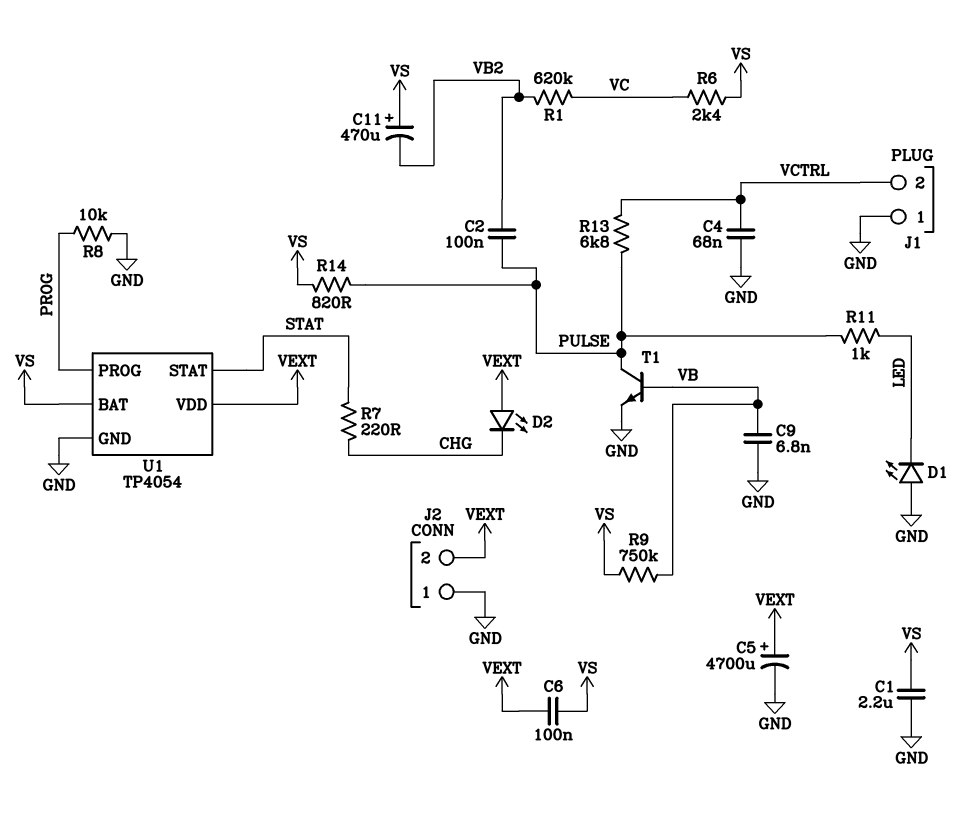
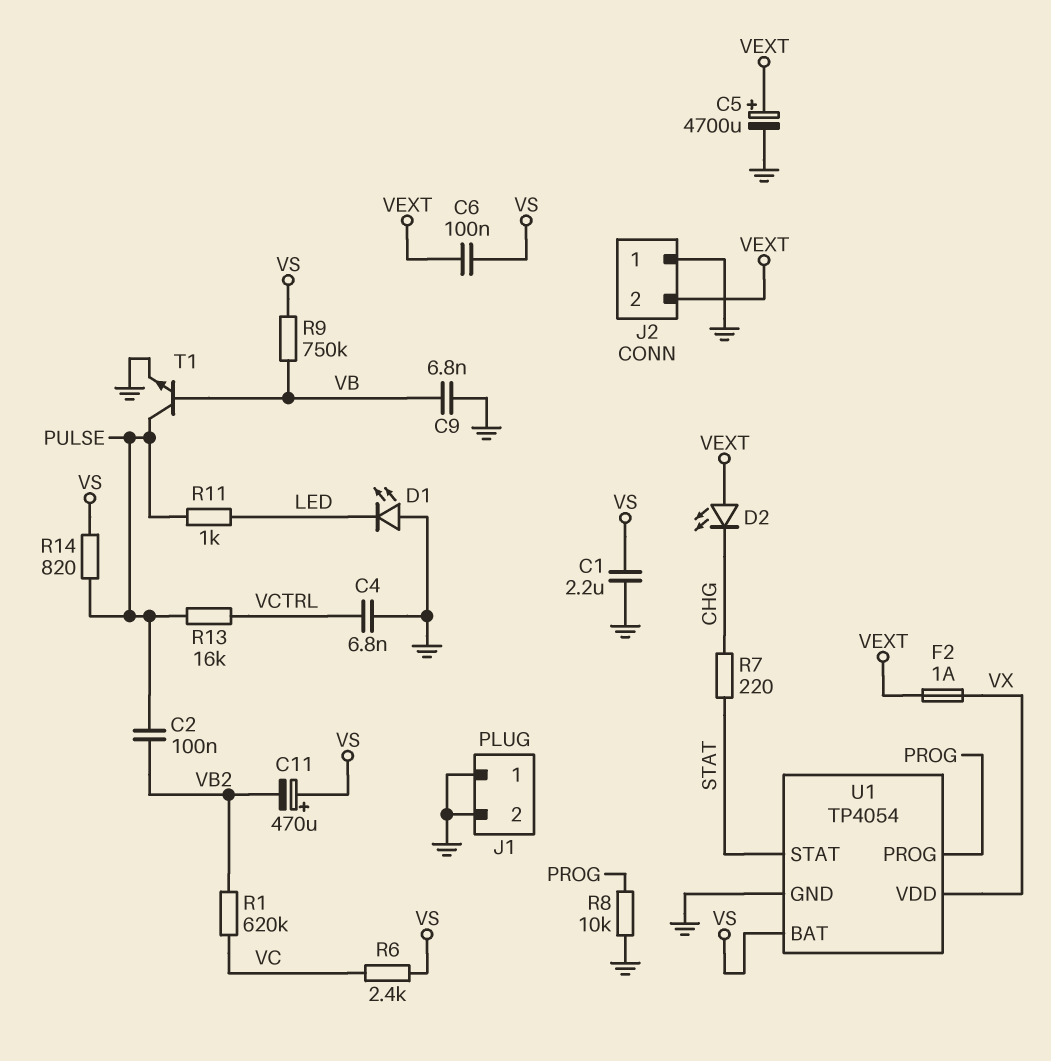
C4: 68nF (GND, VCTRL) -> 6.8nF (GND, VCTRL)
F2: none -> 1A (VEXT, VX)
J1 pin 2: VCTRL -> GND
R13: 6.8k (PULSE, VCTRL) -> 16k (PULSE, VCTRL)
U1 pin VDD: VEXT -> VX

